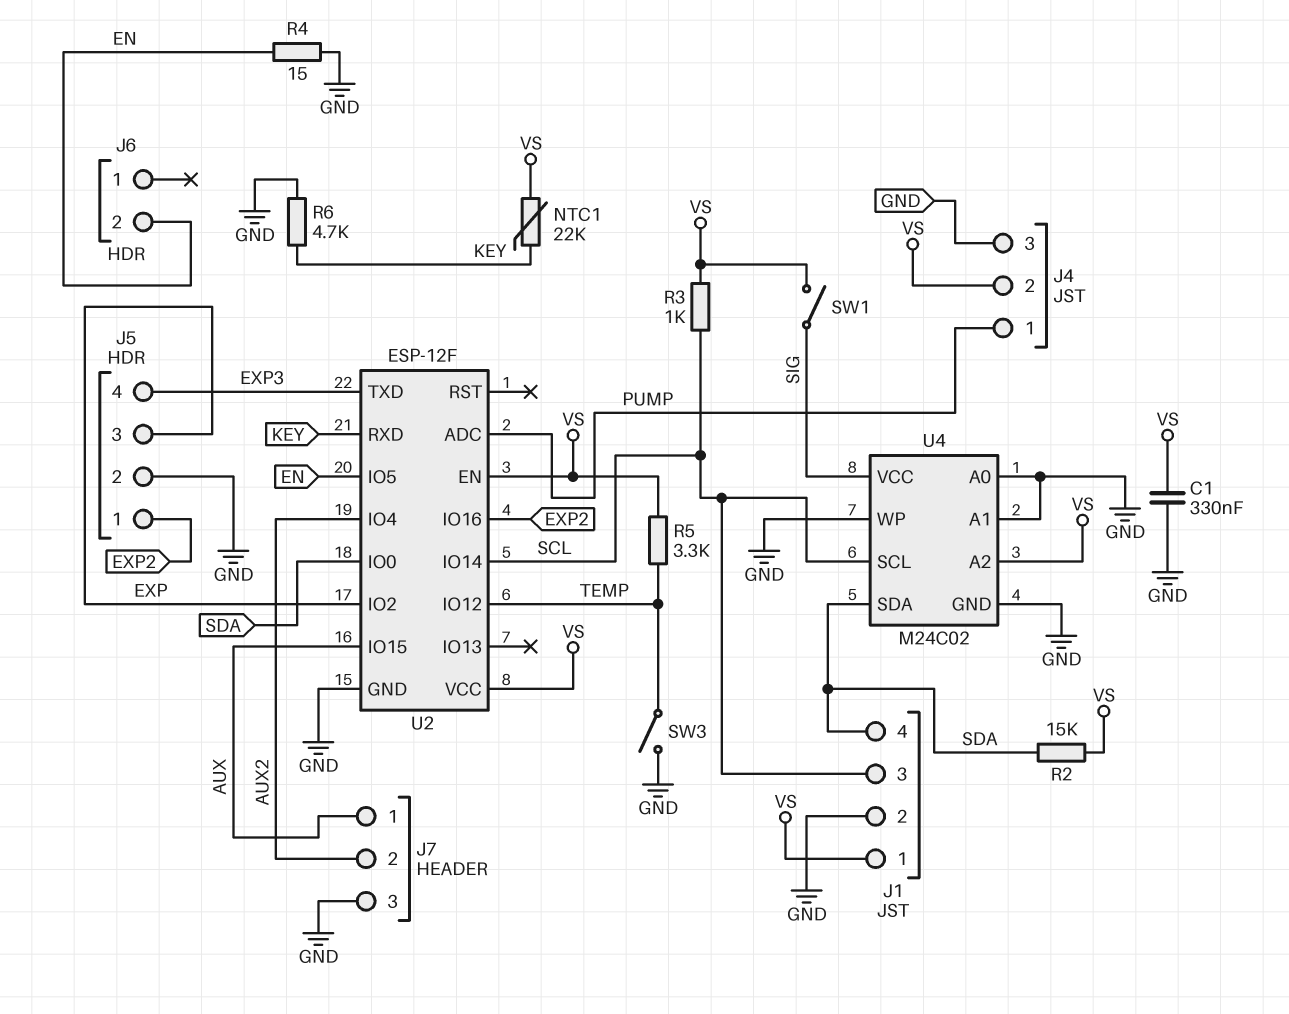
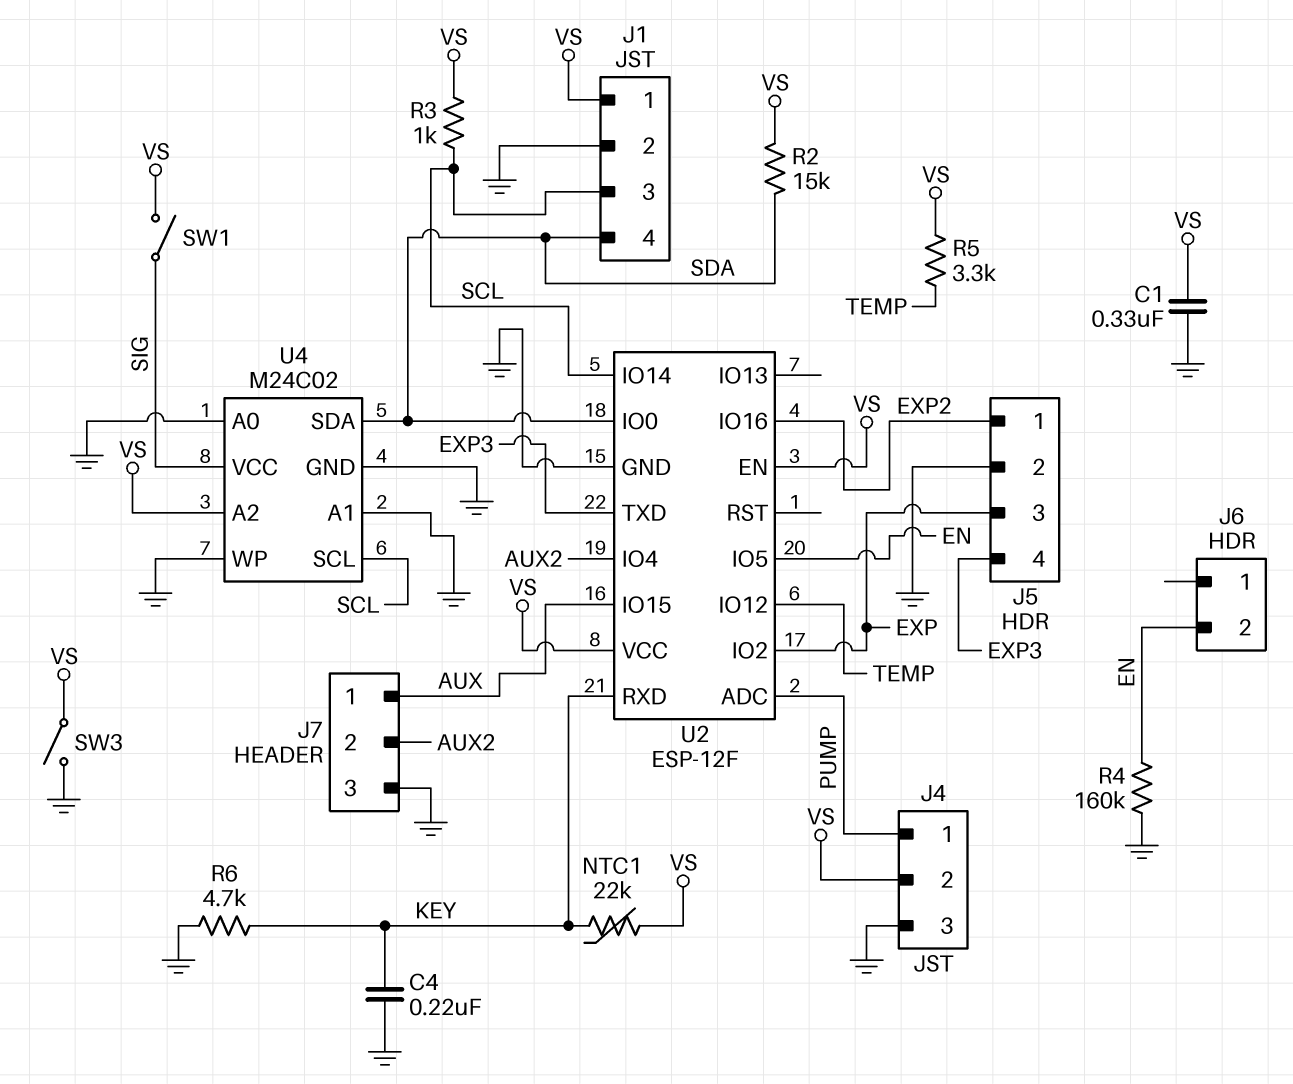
C4: none -> 220nF (GND, KEY)
R4: 15 (EN, GND) -> 160k (EN, GND)
SW3: switch (GND, TEMP) -> switch (GND, VS)

